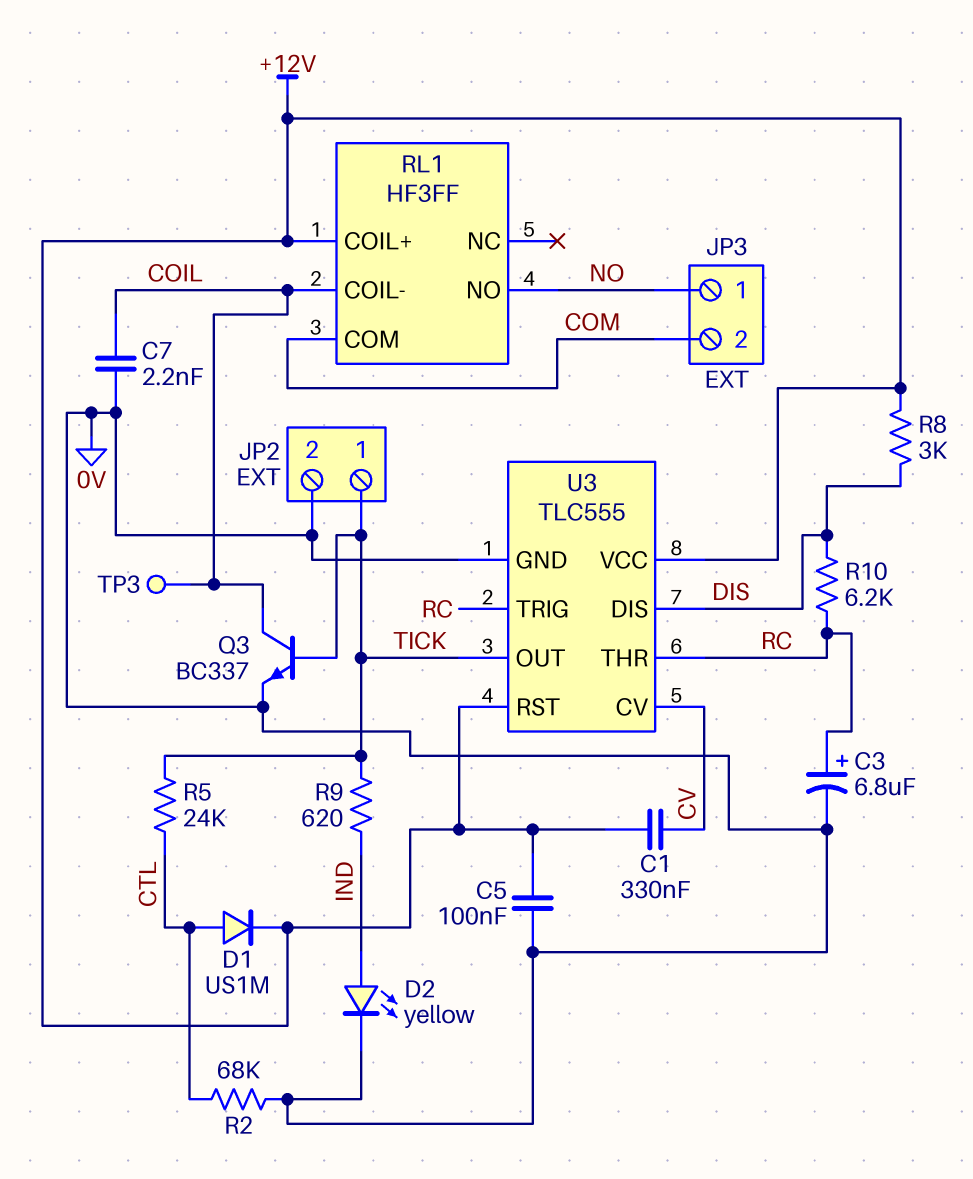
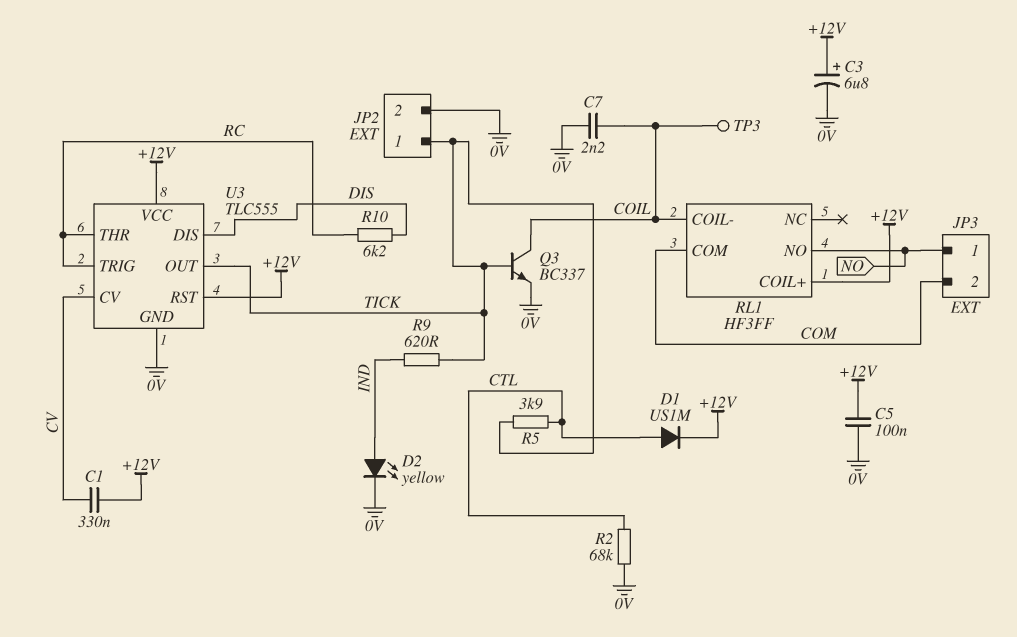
C3: 6.8uF (plus RC, minus 0V) -> 6.8uF (plus +12V, minus 0V)
R5: 24k (CTL, TICK) -> 3.9k (CTL, TICK)
R8: 3k (+12V, DIS) -> none

